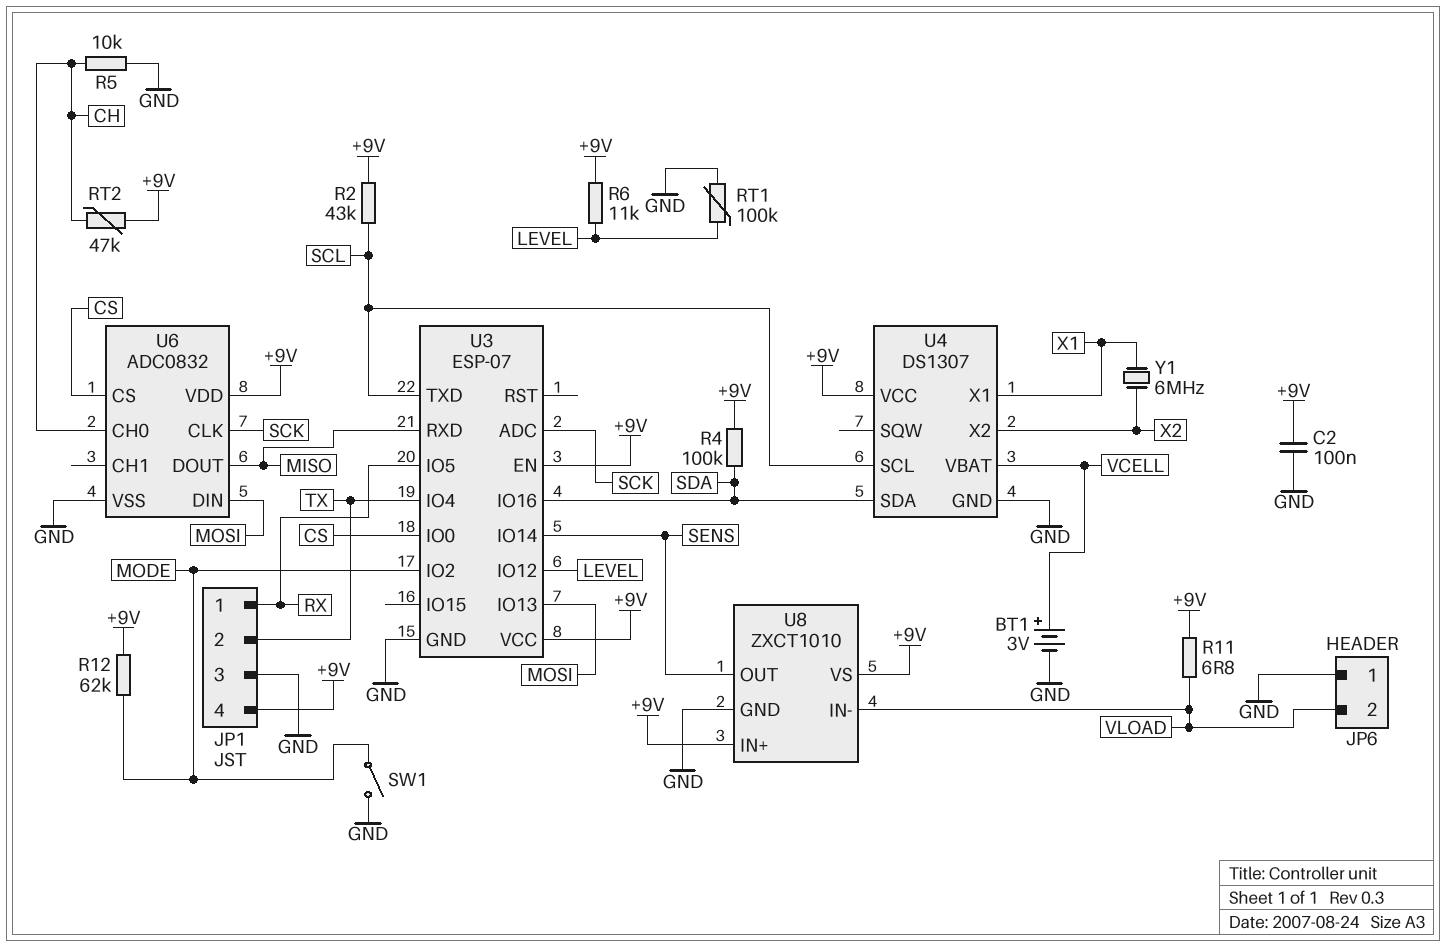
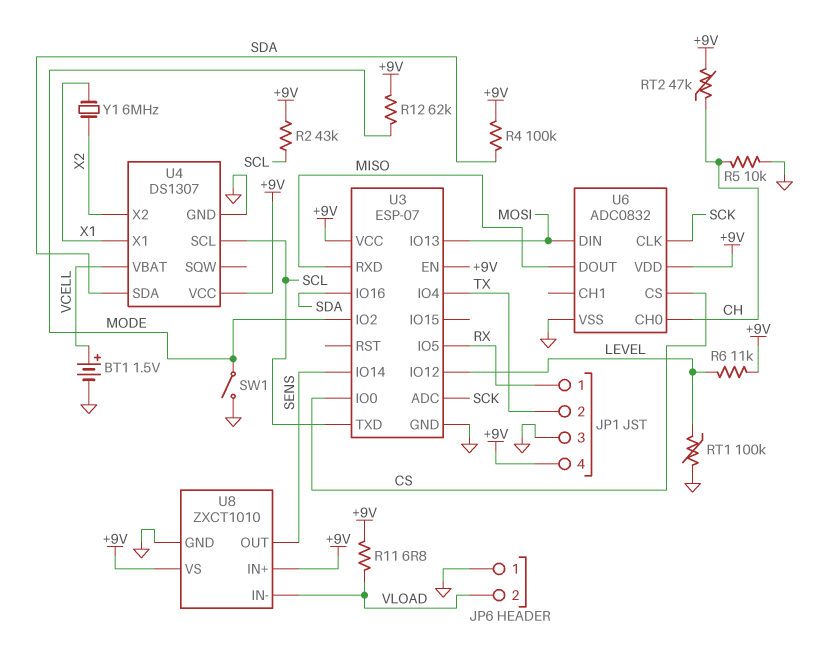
BT1: 3V (plus VCELL, minus GND) -> 1.5V (plus VCELL, minus GND)
C2: 100nF (+9V, GND) -> none

